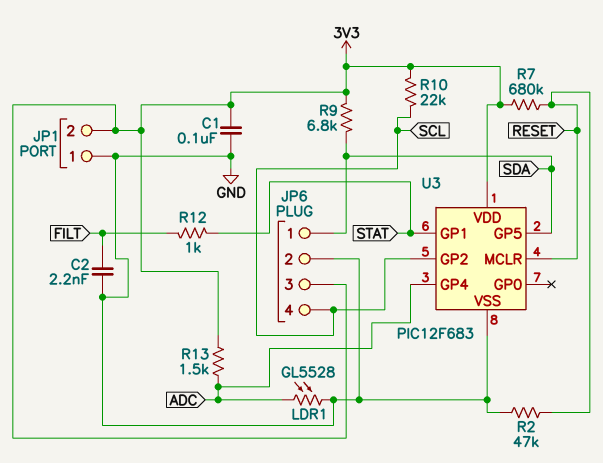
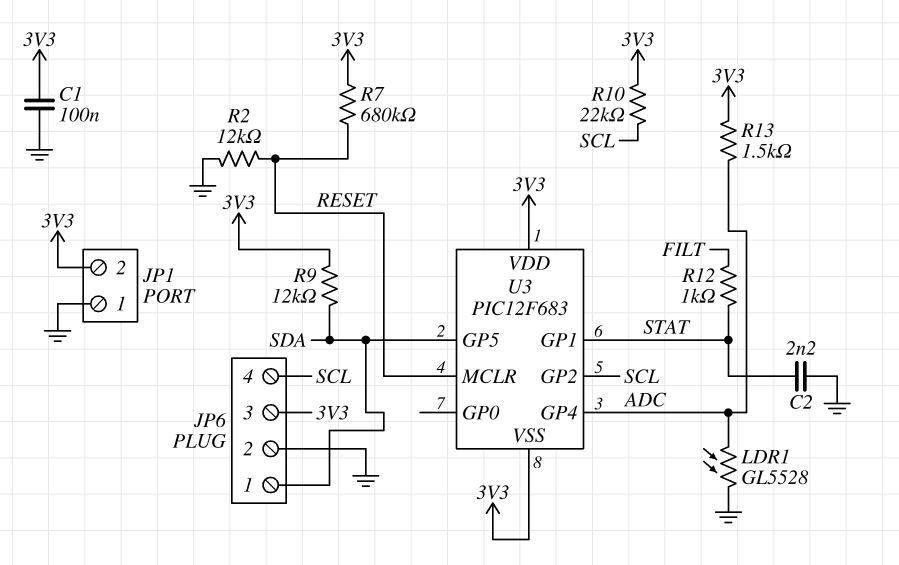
C2: 2.2nF (FILT, GND) -> 2.2nF (GND, STAT)
R2: 47k (GND, RESET) -> 12k (GND, RESET)
R9: 6.8k (3V3, SDA) -> 12k (3V3, SDA)
U3 pin VSS: GND -> 3V3

